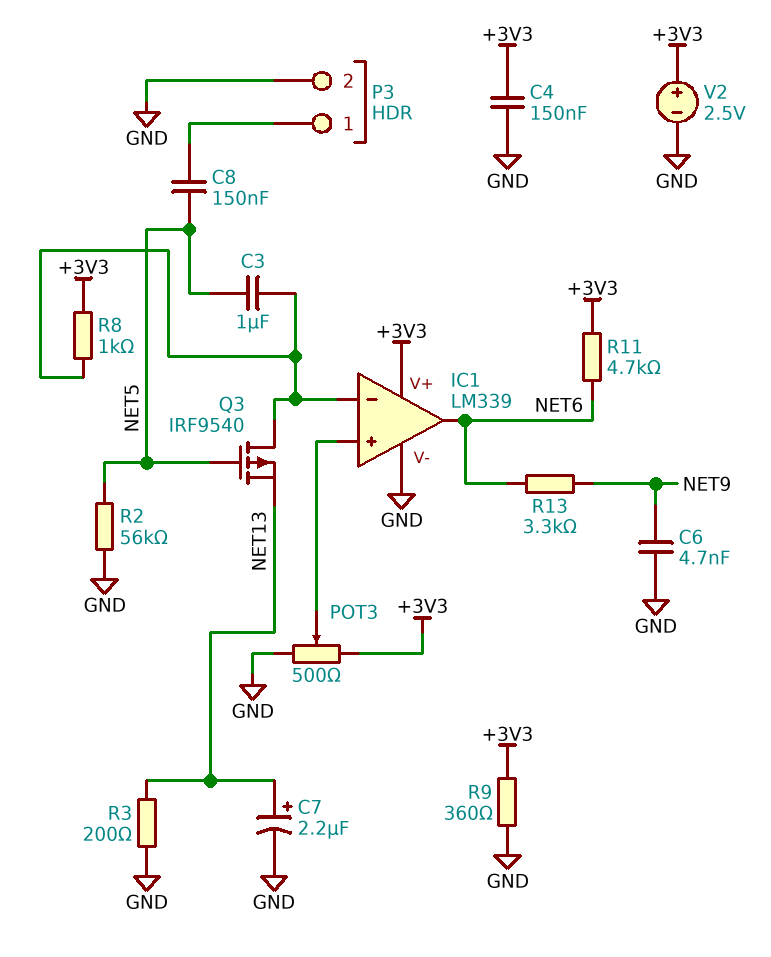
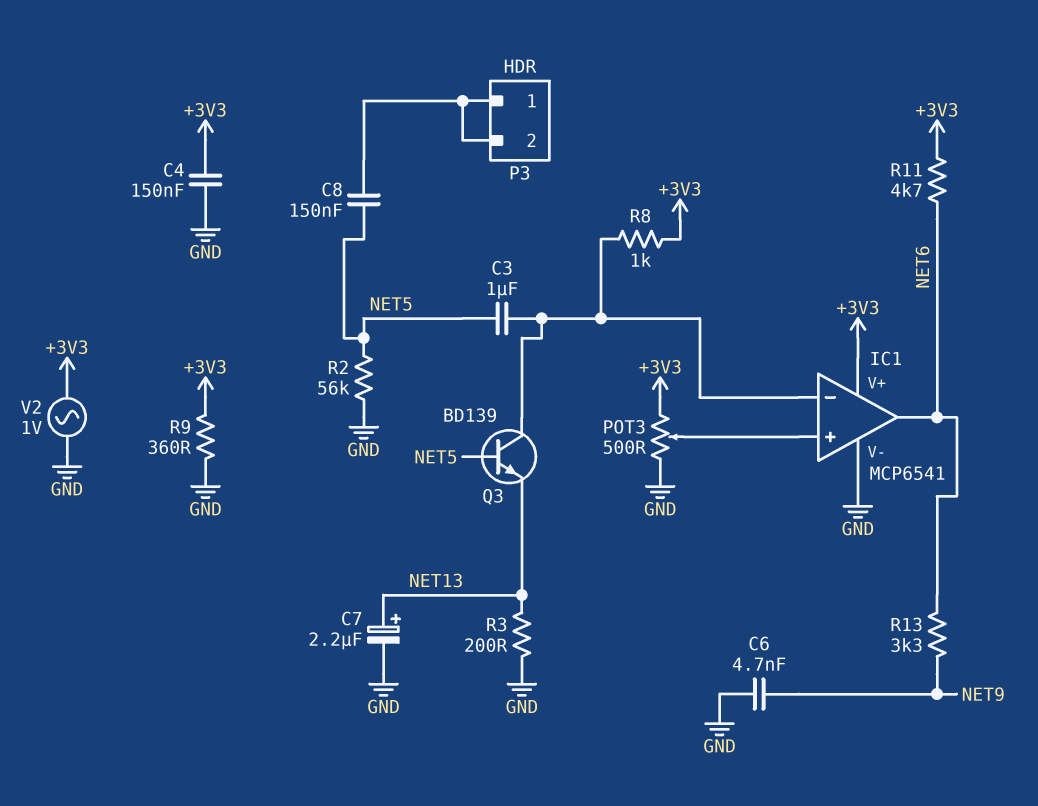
IC1: LM339 -> MCP6541
P3 pin 2: GND -> P3/1
Q3: PMOS IRF9540 (G NET5, D IC1/in-, S NET13) -> NPN BD139 (B NET5, C IC1/in-, E NET13)
V2: 2.5V (plus +3V3, minus GND) -> AC 1V (+3V3, GND)

